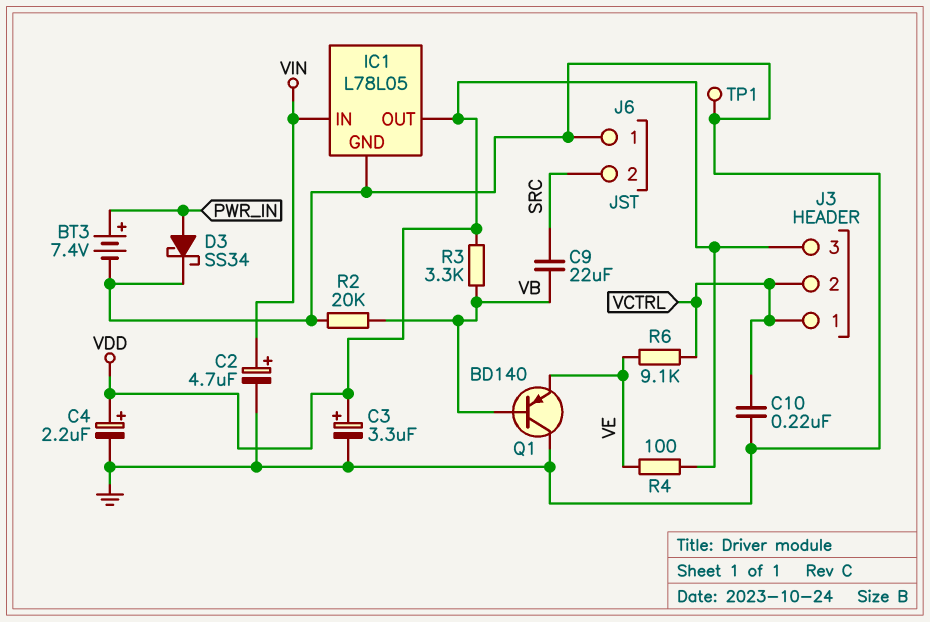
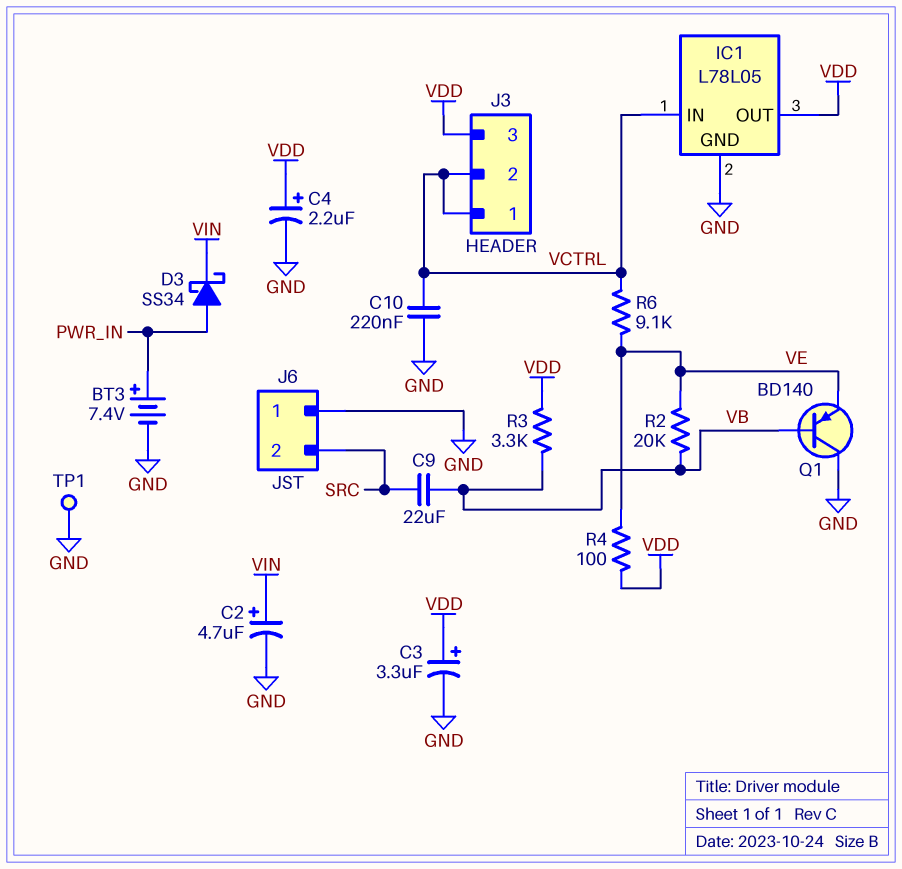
D3: schottky SS34 (A PWR_IN, K GND) -> schottky SS34 (A PWR_IN, K VIN)
IC1 pin IN: VIN -> VCTRL
R2: 20k (GND, VB) -> 20k (VB, VE)

